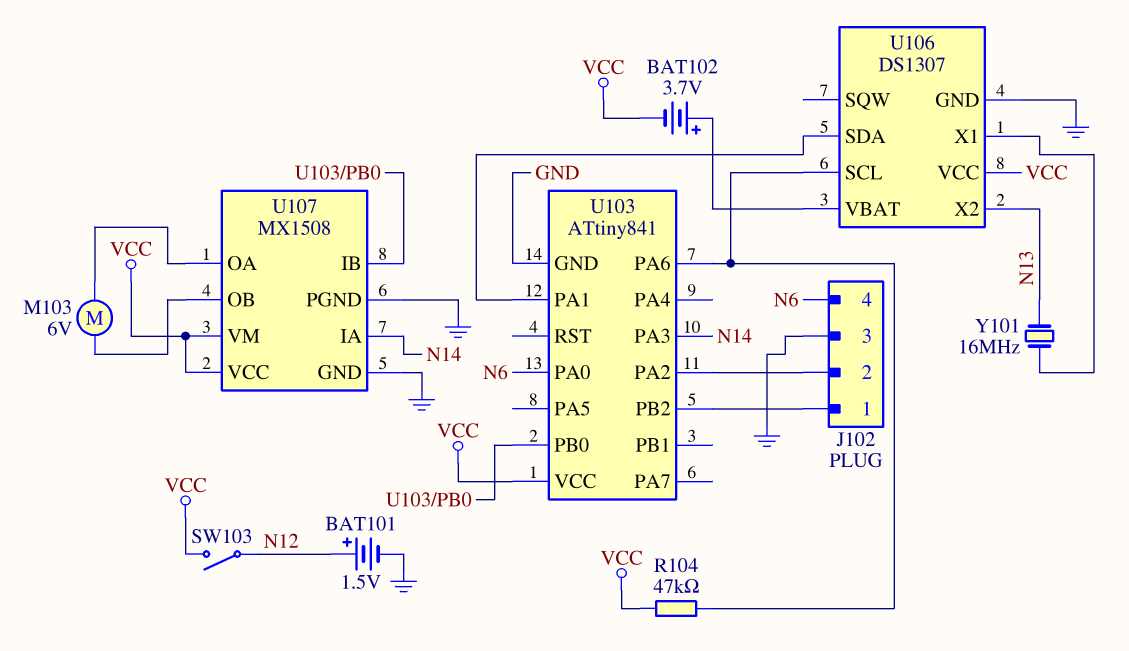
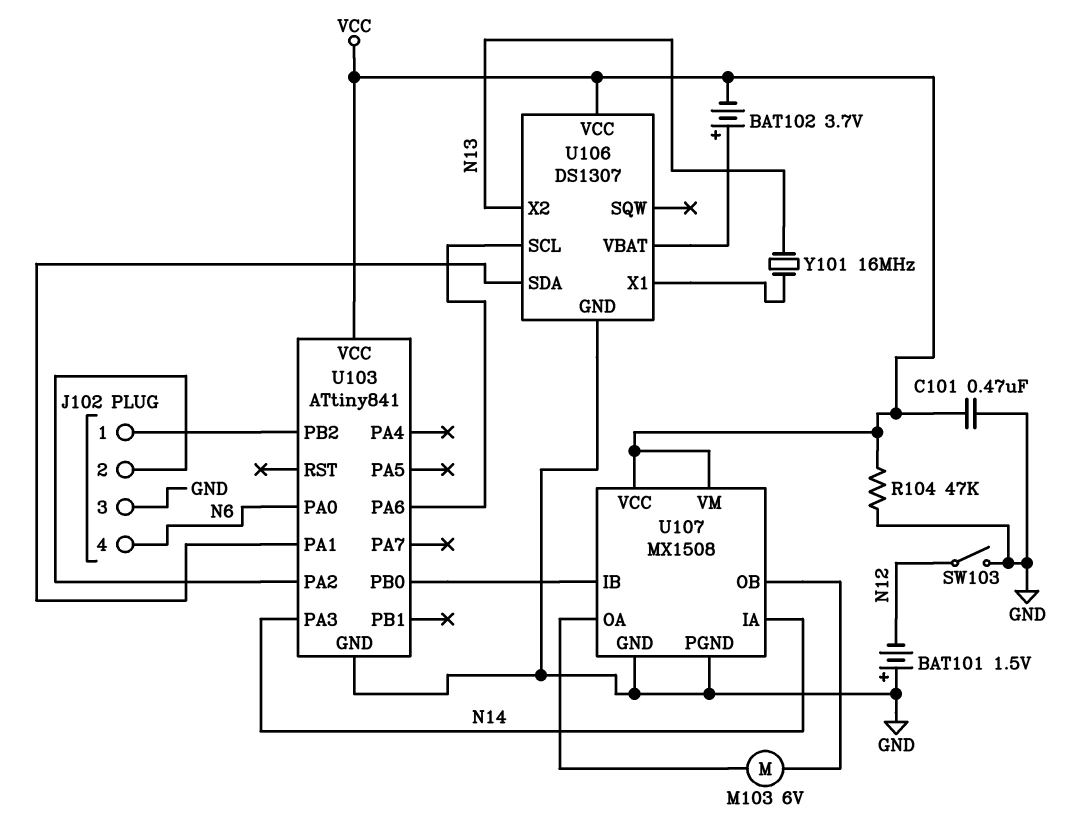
BAT101: 1.5V (plus N12, minus GND) -> 1.5V (plus GND, minus N12)
C101: none -> 470nF (GND, VCC)
R104: 47k (U103/PA6, VCC) -> 47k (GND, VCC)
SW103: switch (N12, VCC) -> switch (GND, N12)

